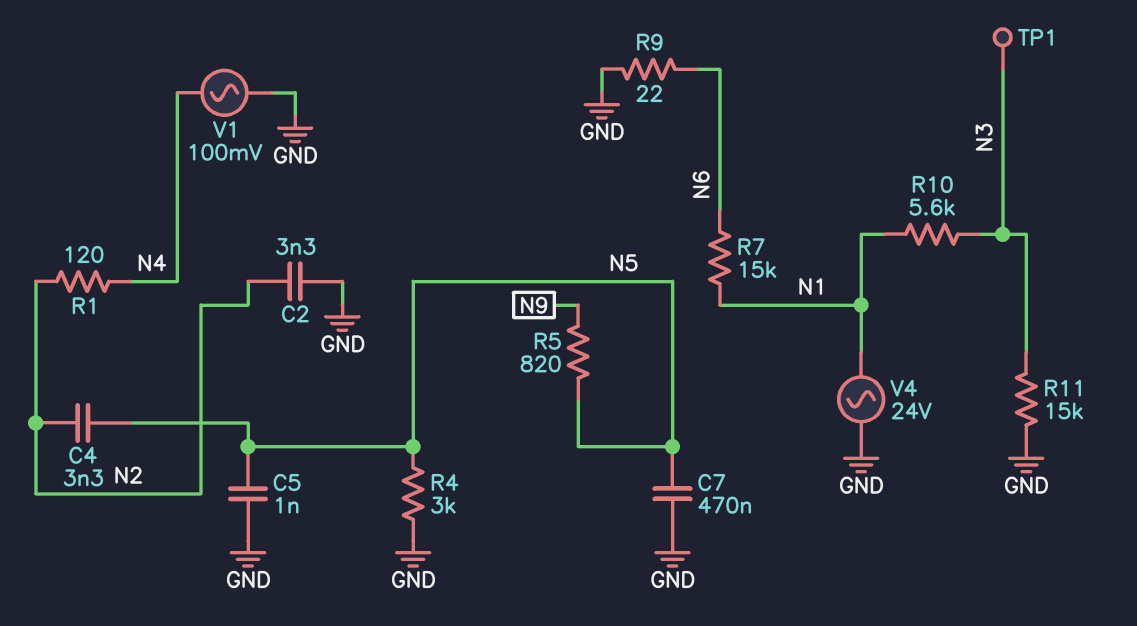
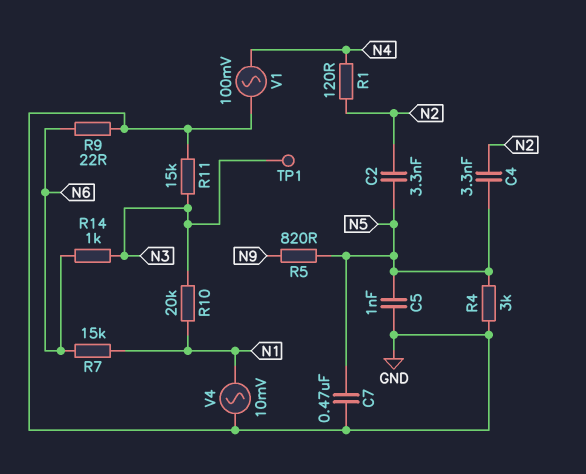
C2: 3.3nF (GND, N2) -> 3.3nF (N2, N5)
R10: 5.6k (N1, N3) -> 20k (N1, N3)
R14: none -> 1k (N3, N6)
V4: AC 24V (GND, N1) -> AC 10mV (GND, N1)

